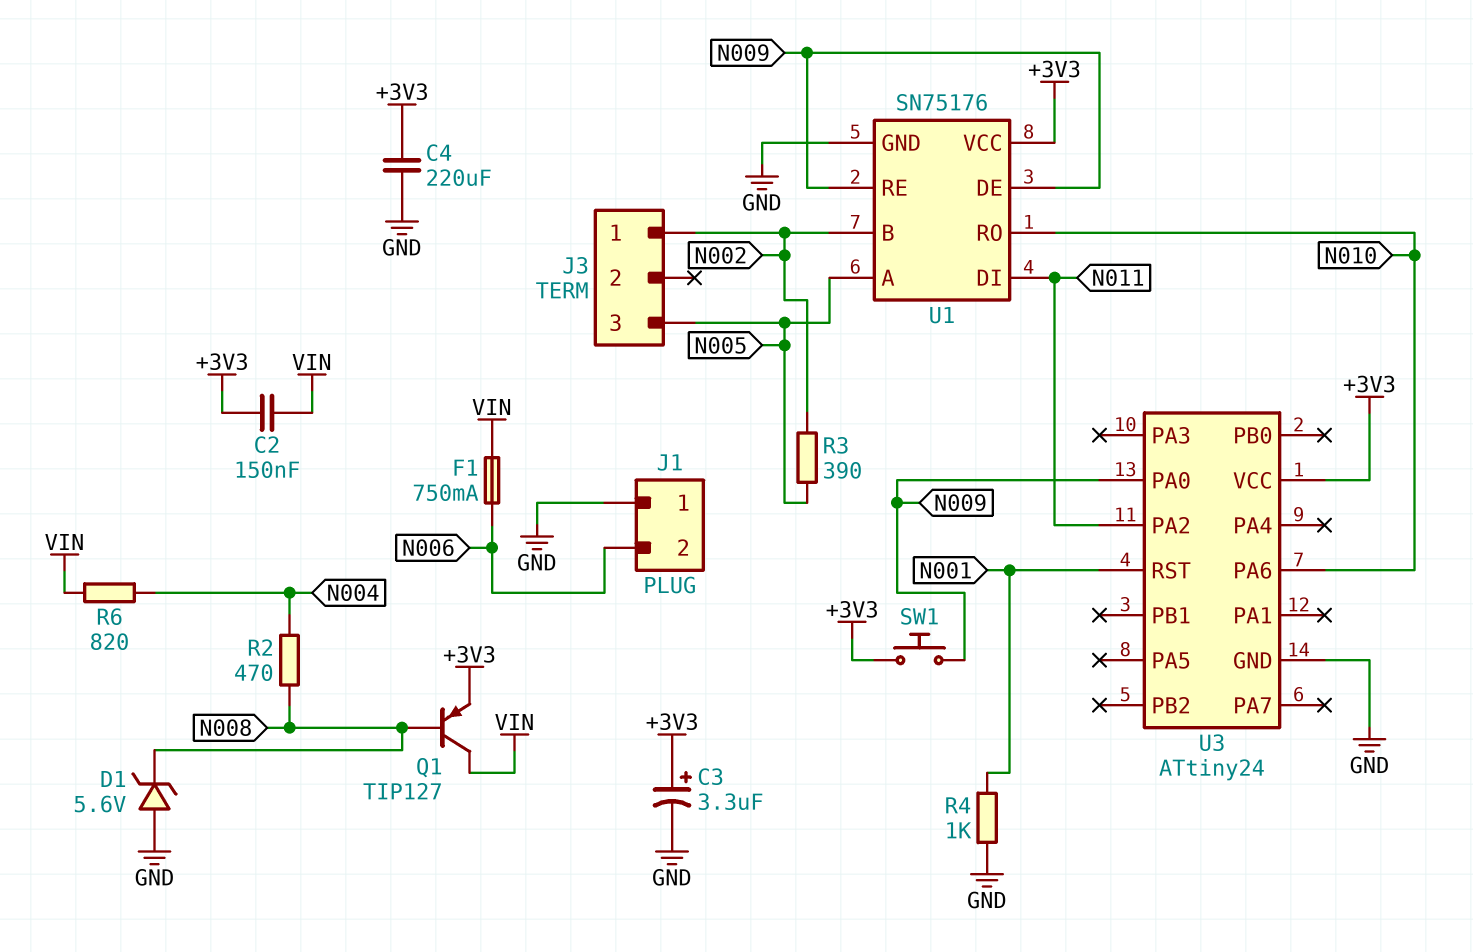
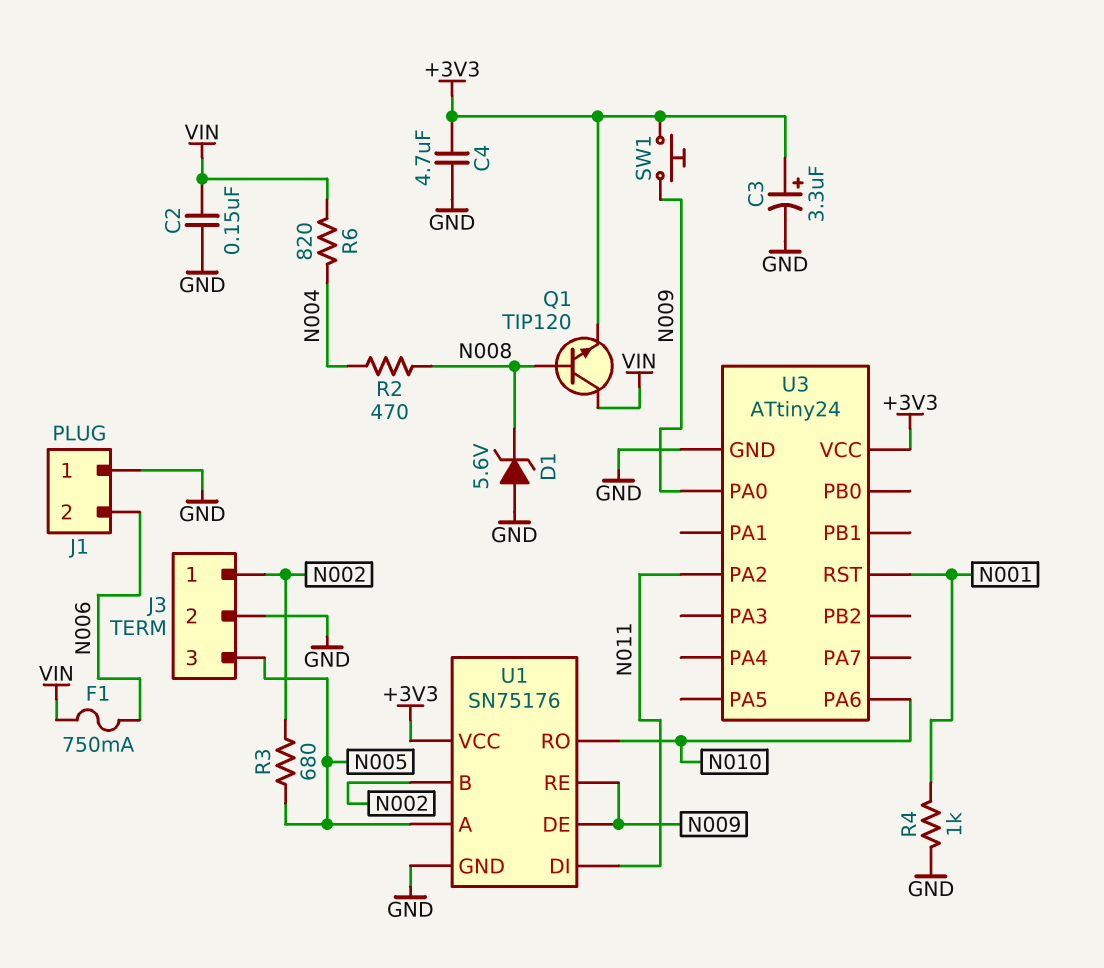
C2: 150nF (+3V3, VIN) -> 150nF (GND, VIN)
C4: 220uF (+3V3, GND) -> 4.7uF (+3V3, GND)
J3 pin 2: none -> GND
Q1: PNP TIP127 (B N008, C VIN, E +3V3) -> NPN TIP120 (B N008, C VIN, E +3V3)
R3: 390 (N002, N005) -> 680 (N002, N005)

